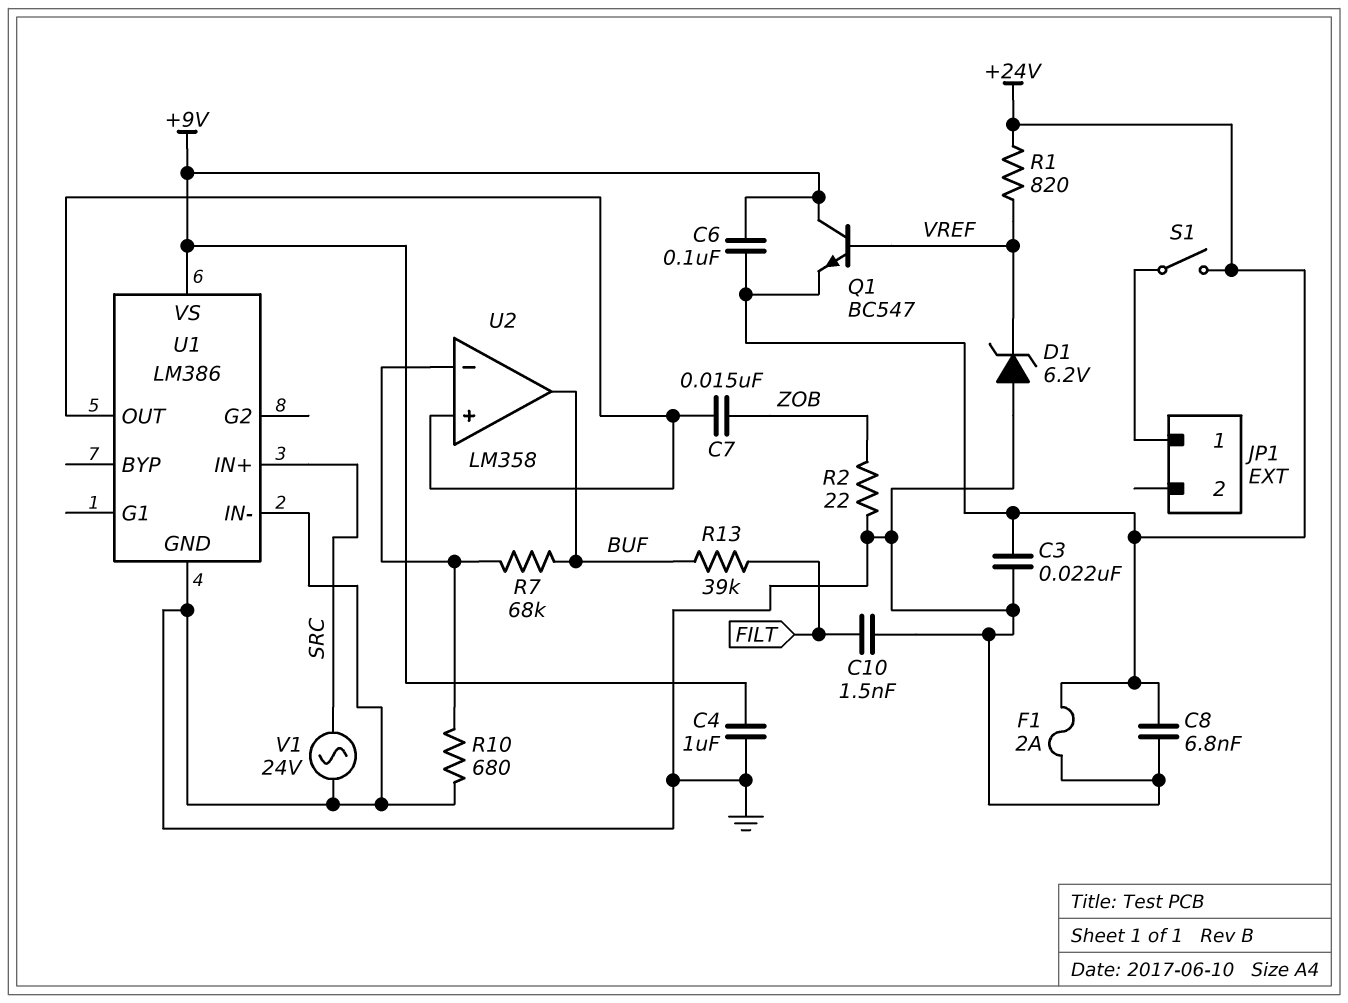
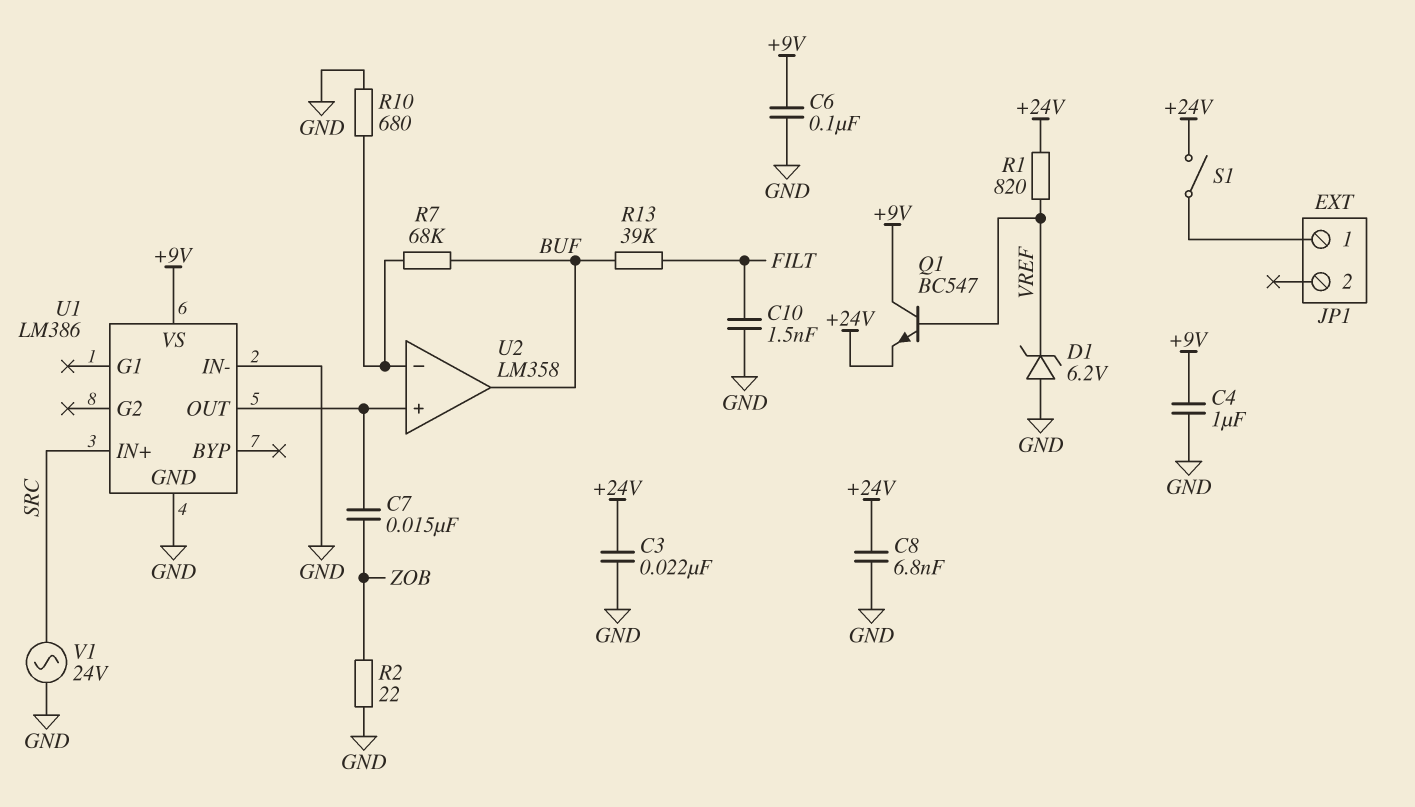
C6: 100nF (+9V, +24V) -> 100nF (+9V, GND)
F1: 2A (+24V, GND) -> none

